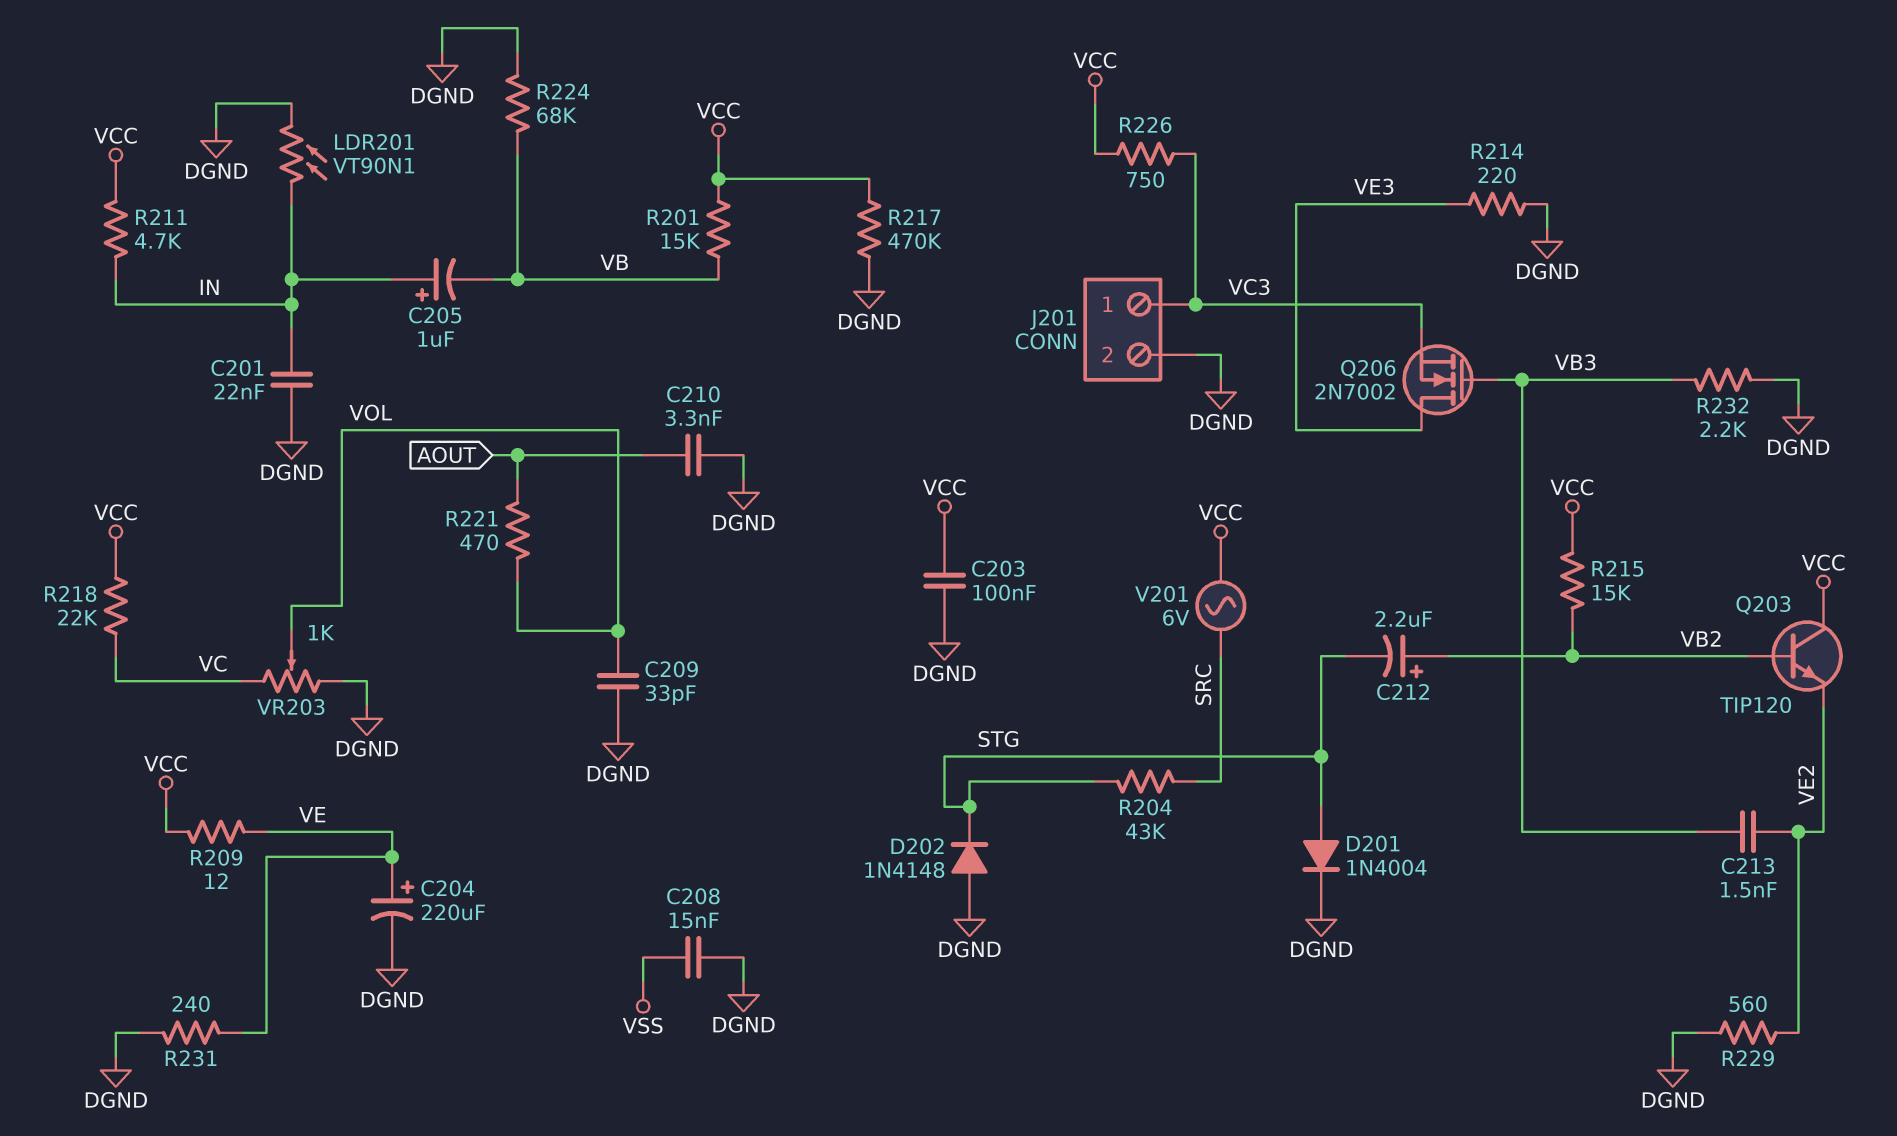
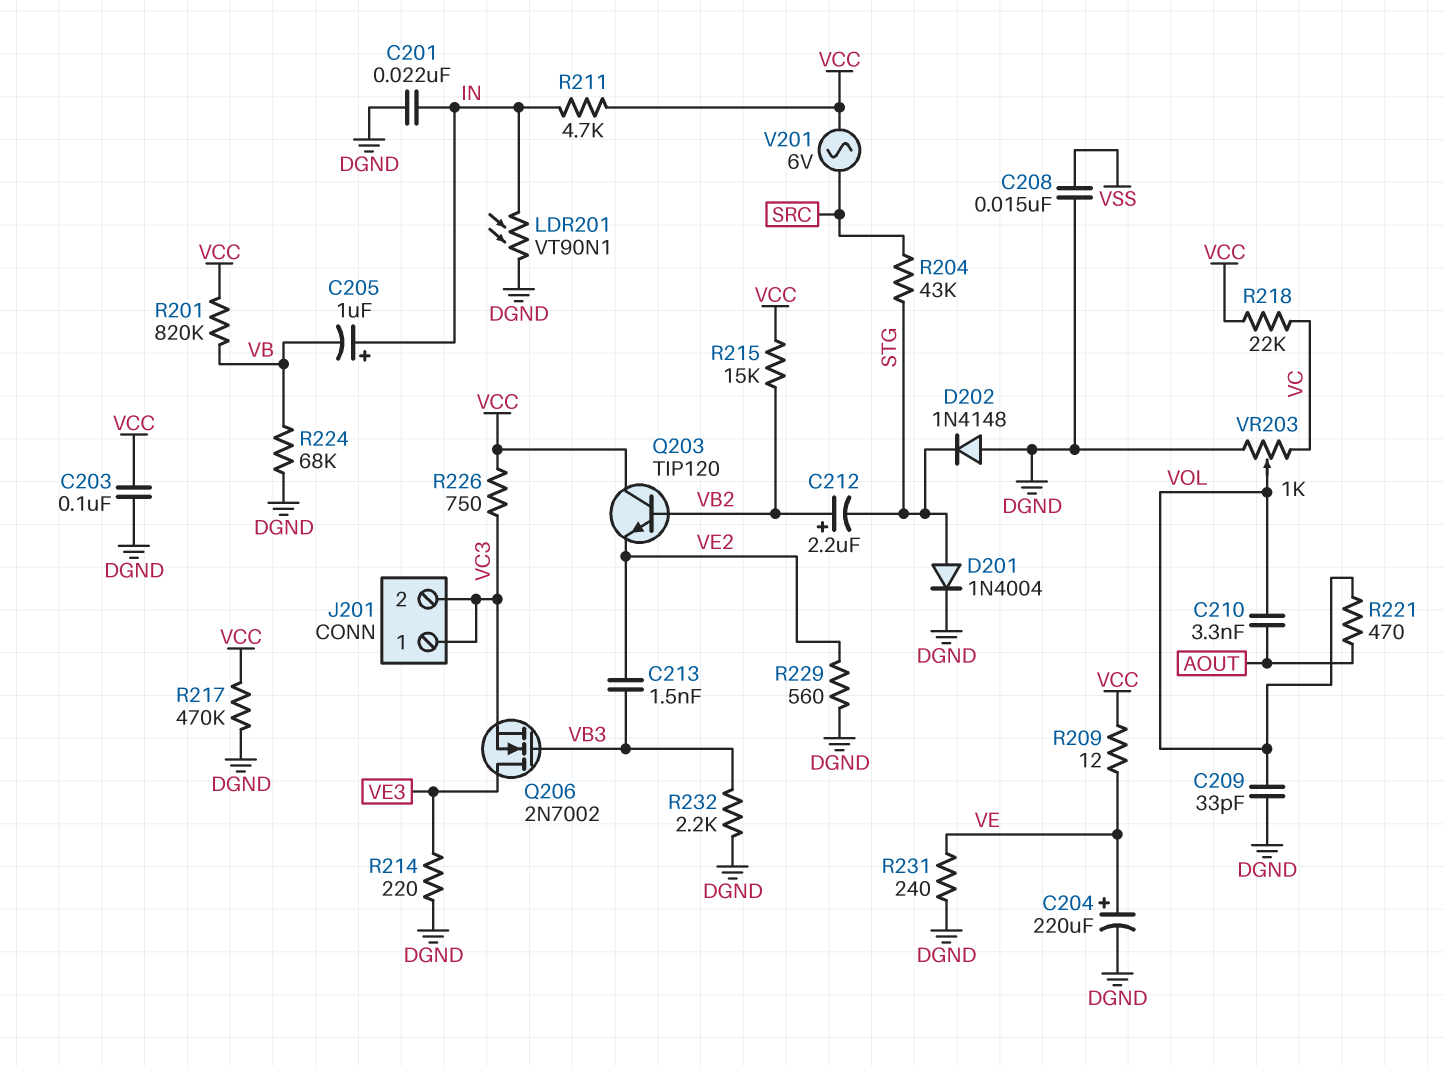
C210: 3.3nF (AOUT, DGND) -> 3.3nF (AOUT, VOL)
J201 pin 2: DGND -> VC3
R201: 15k (VB, VCC) -> 820k (VB, VCC)

